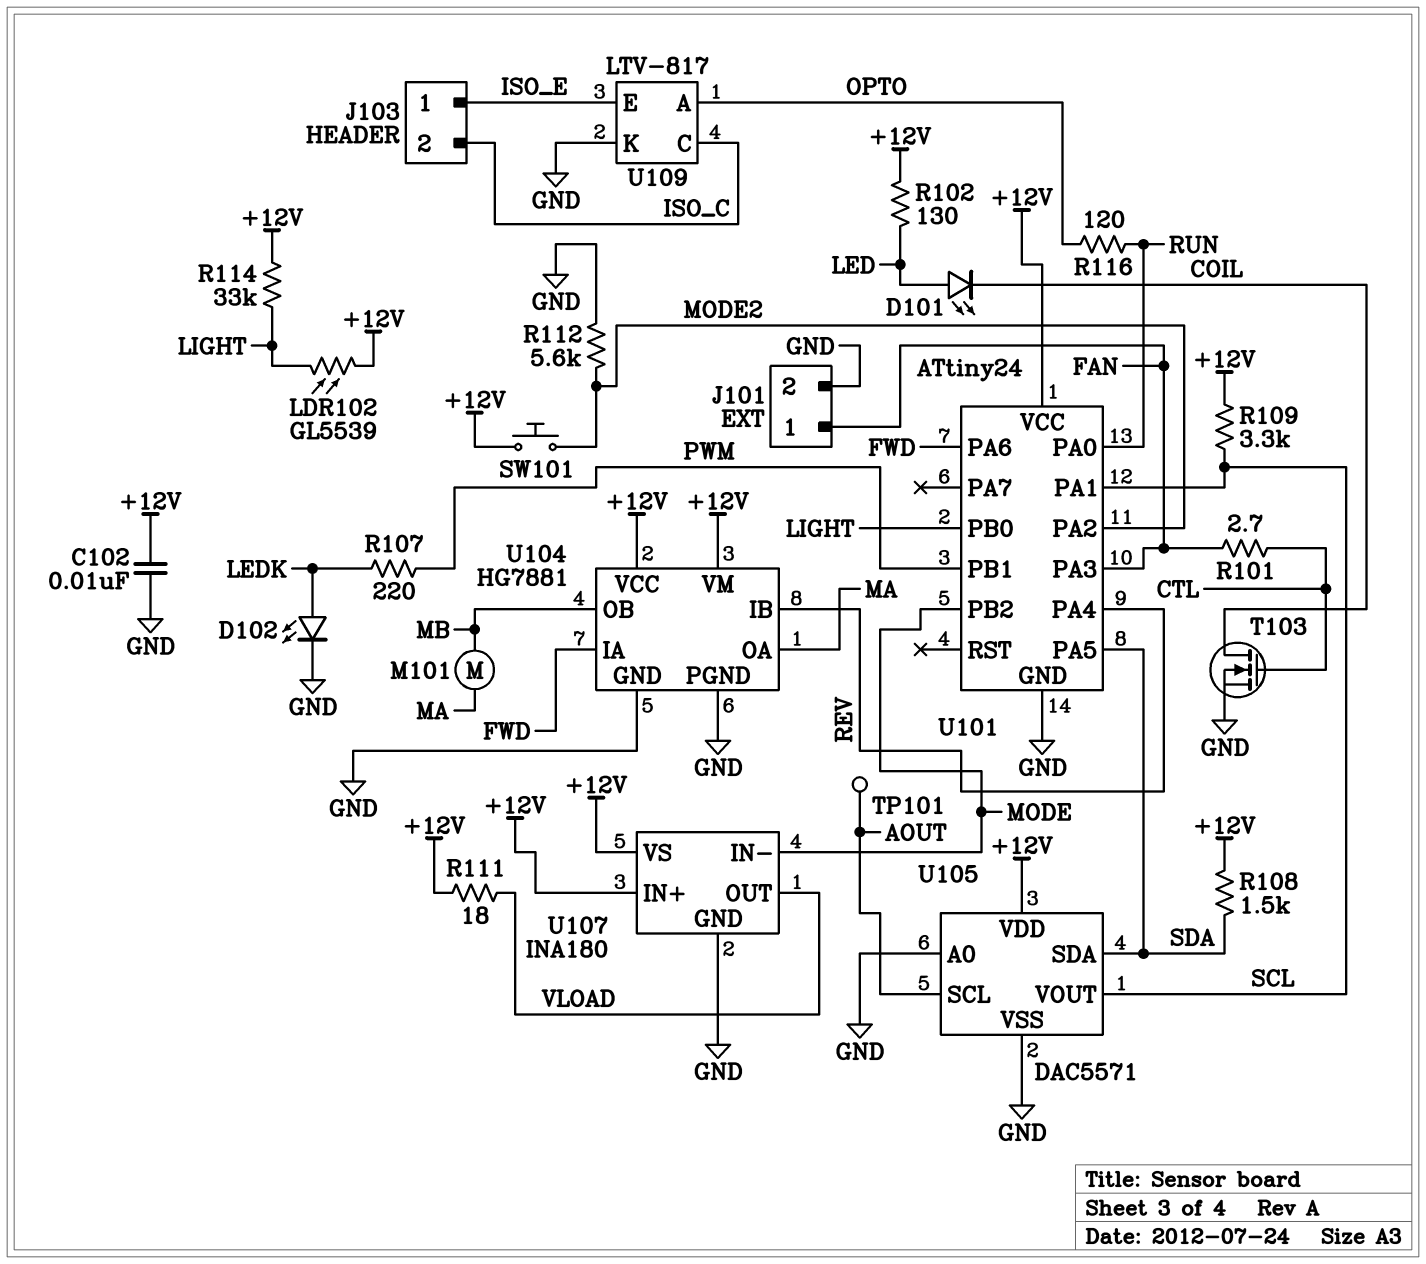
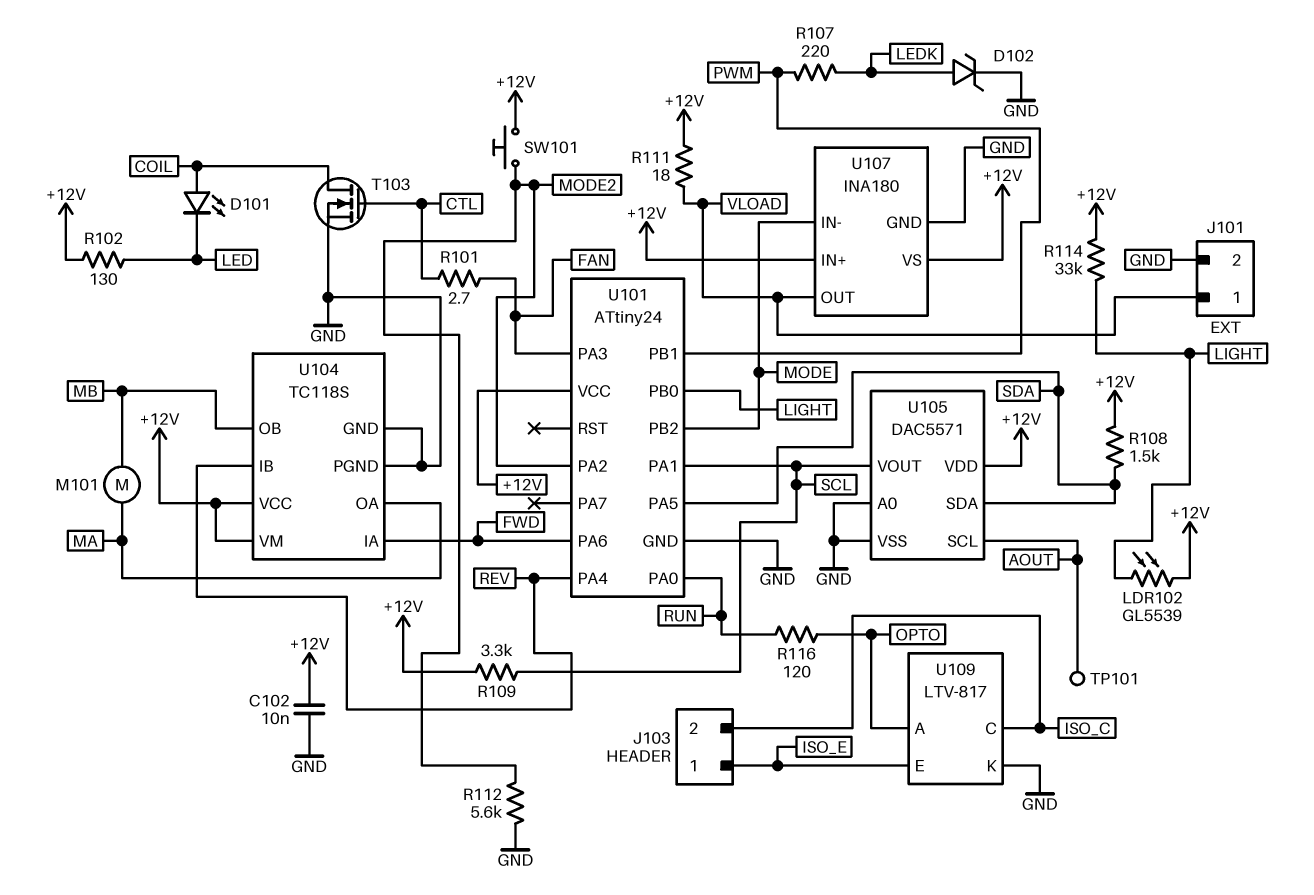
D101: LED (A LED, K COIL) -> LED (A COIL, K LED)
D102: LED (A LEDK, K GND) -> zener (A LEDK, K GND)
J101 pin 1: FAN -> VLOAD
U104: HG7881 -> TC118S

